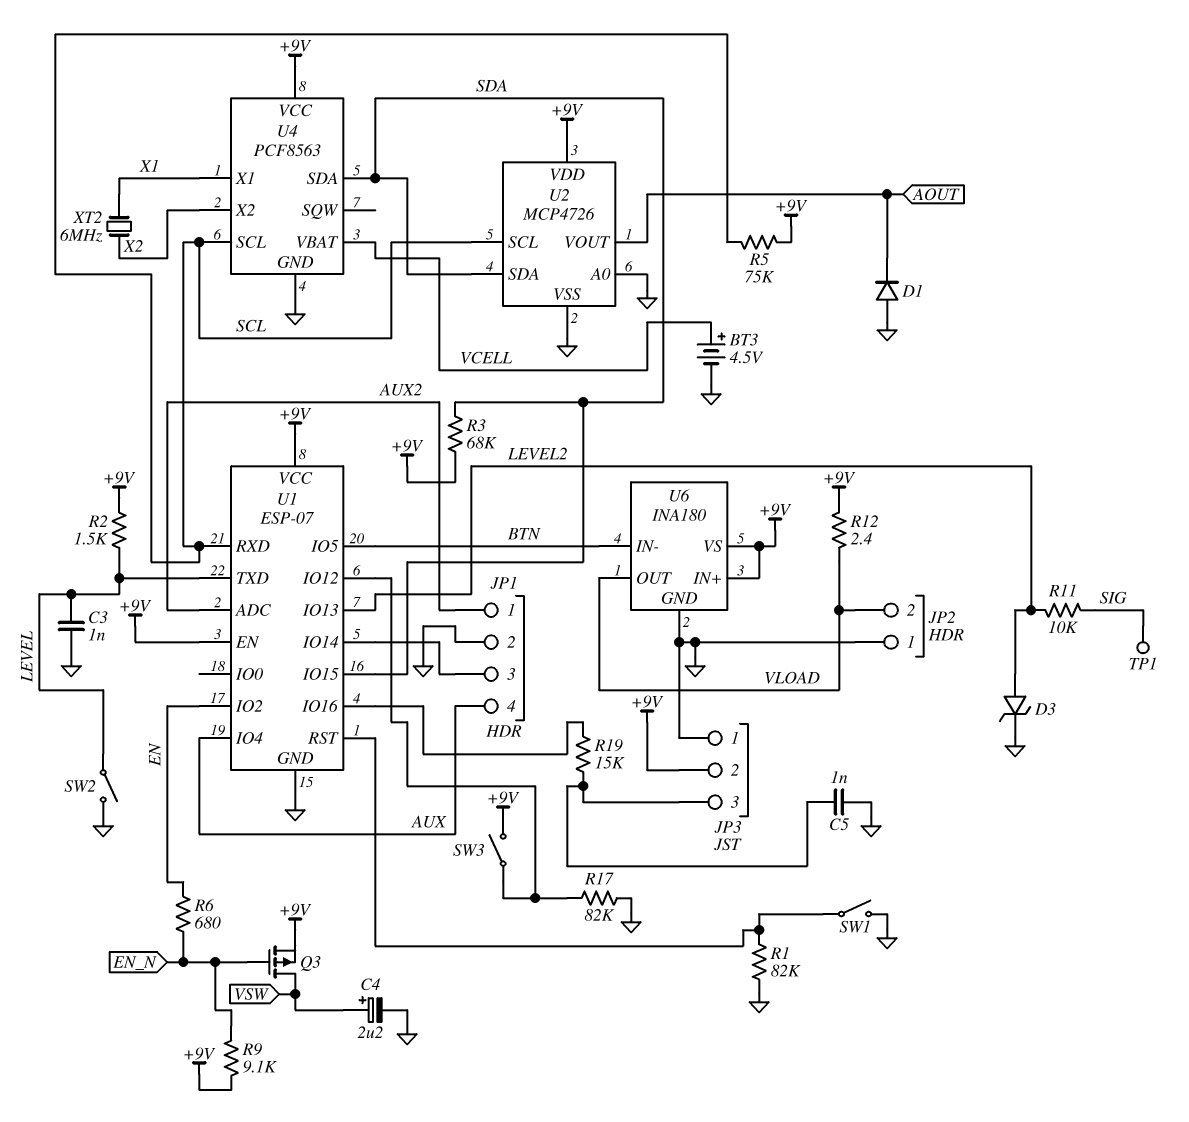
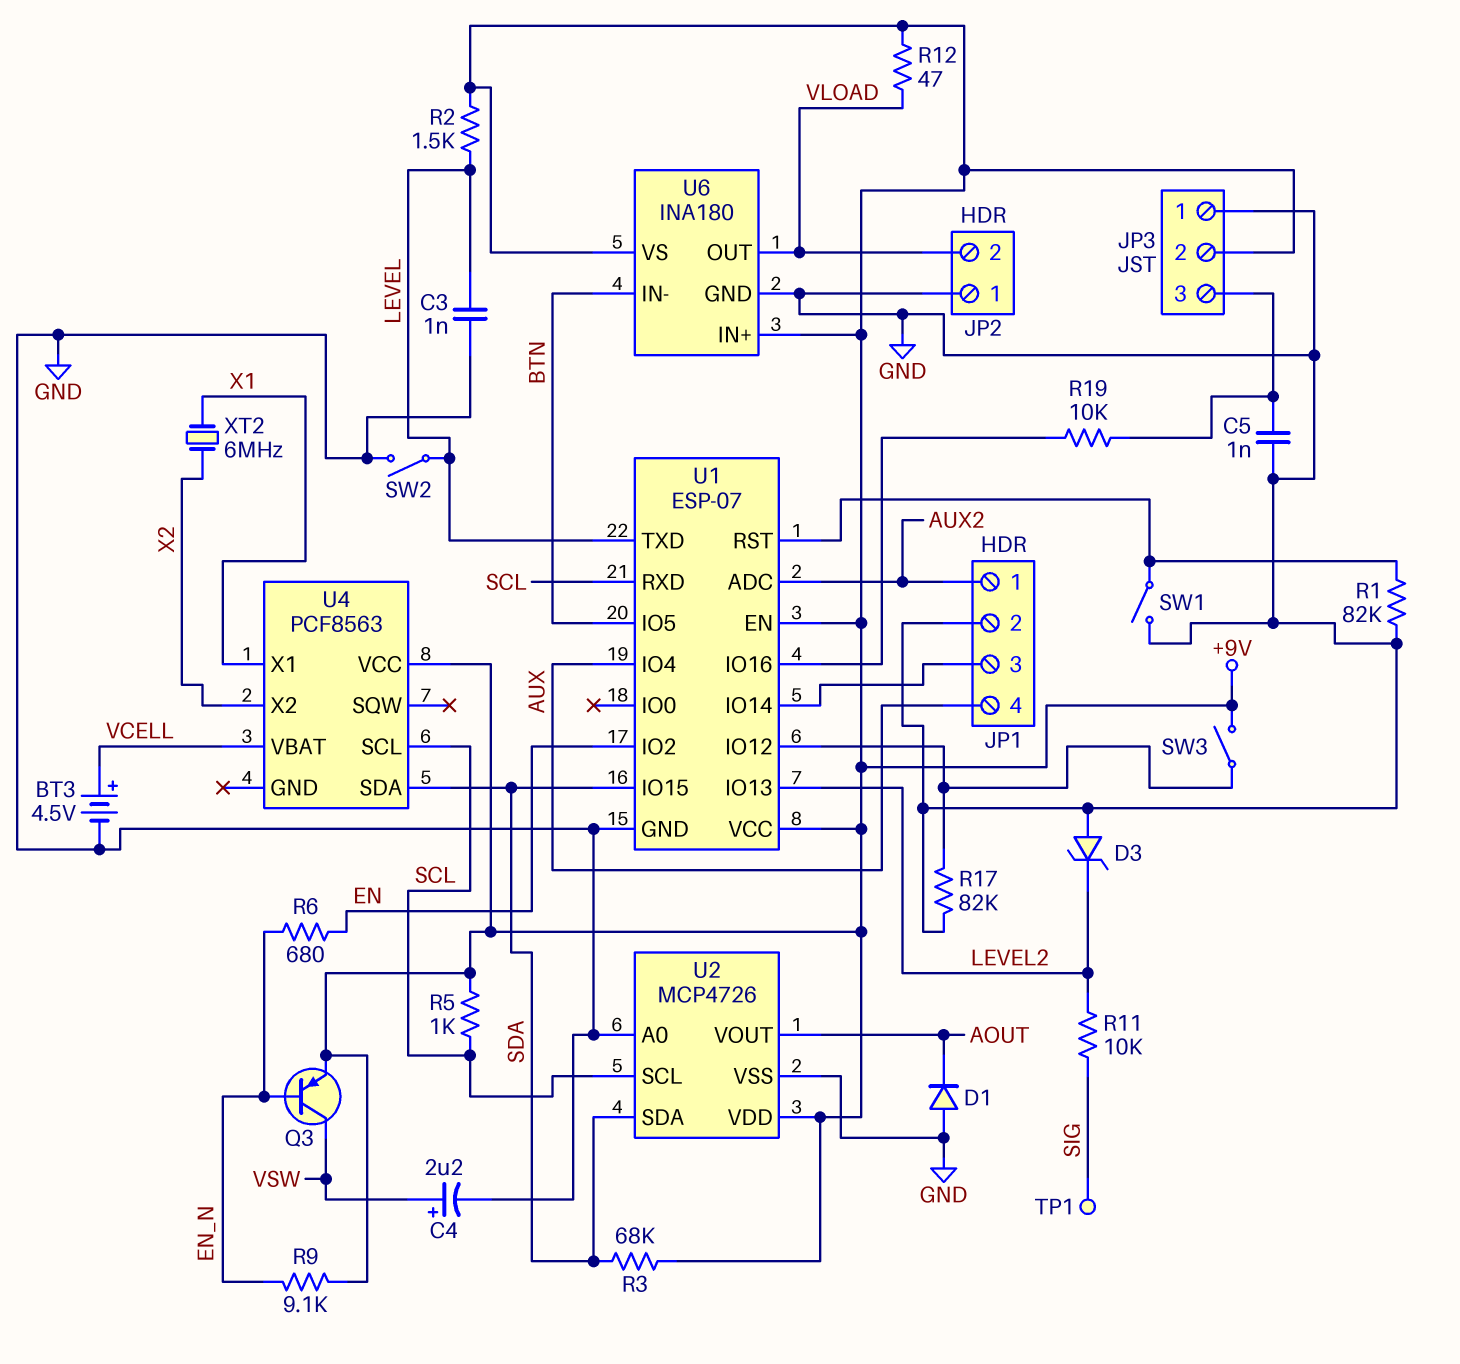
D3: zener (A LEVEL2, K GND) -> zener (A GND, K LEVEL2)
Q3: PMOS (G EN_N, D VSW, S +9V) -> PNP (B EN_N, C VSW, E +9V)
R5: 75k (+9V, SCL) -> 1k (+9V, SCL)
R12: 2.4 (+9V, VLOAD) -> 47 (+9V, VLOAD)
R19: 15k (JP3/3, U1/IO16) -> 10k (JP3/3, U1/IO16)
U4 pin GND: GND -> none

